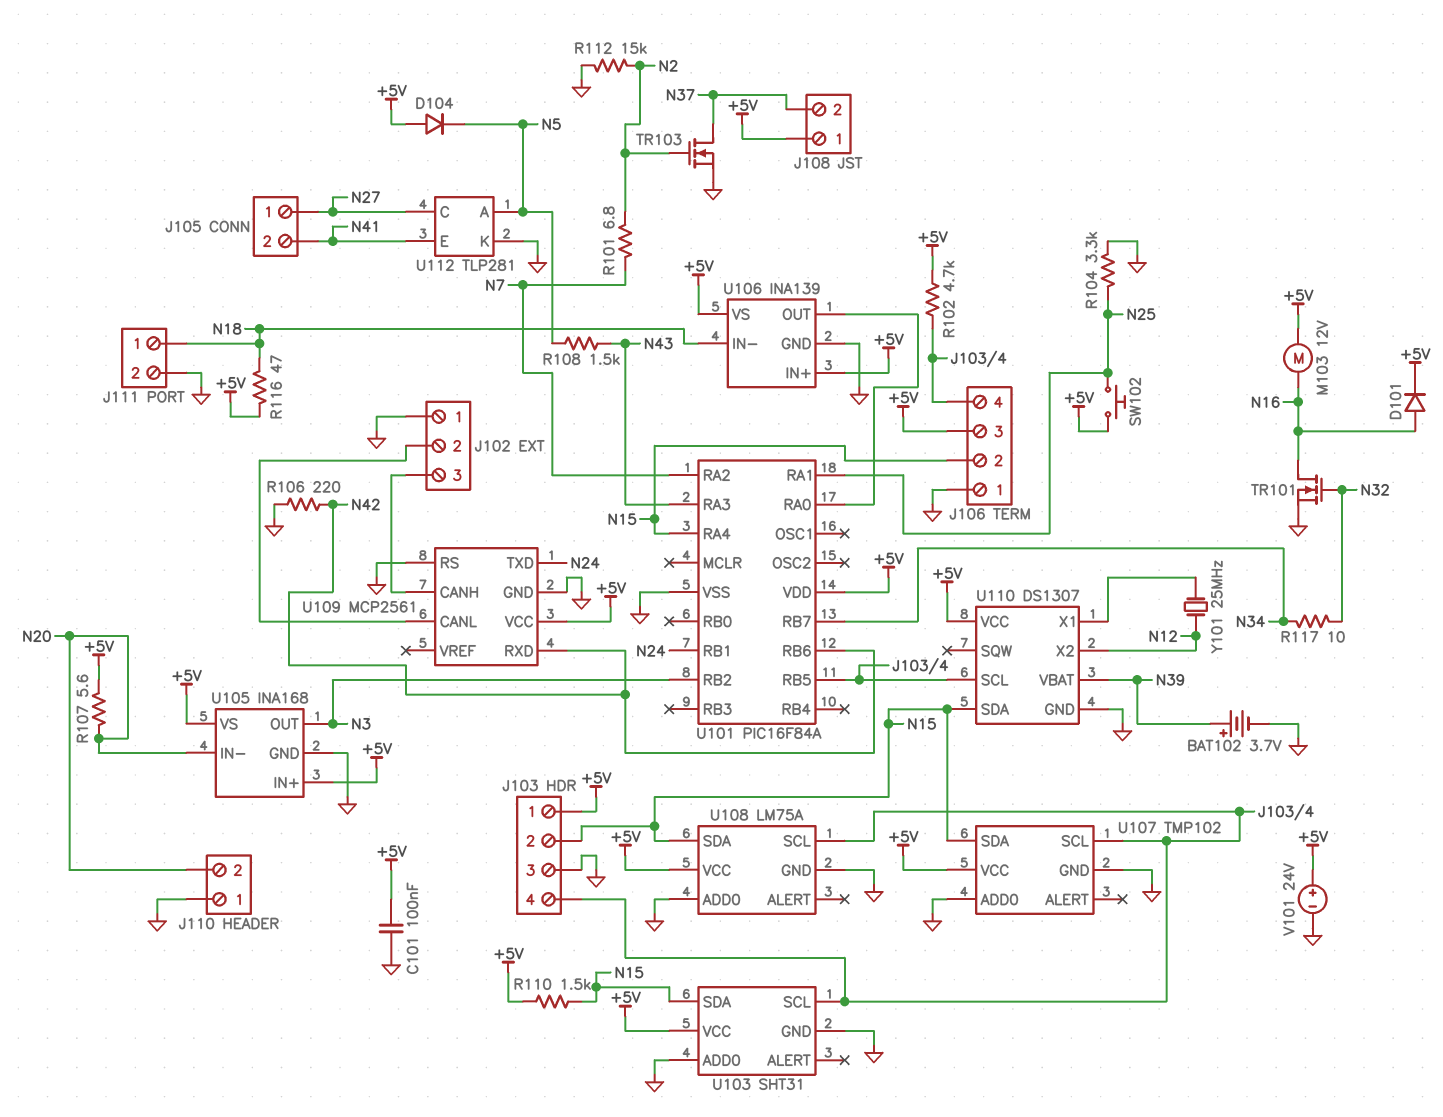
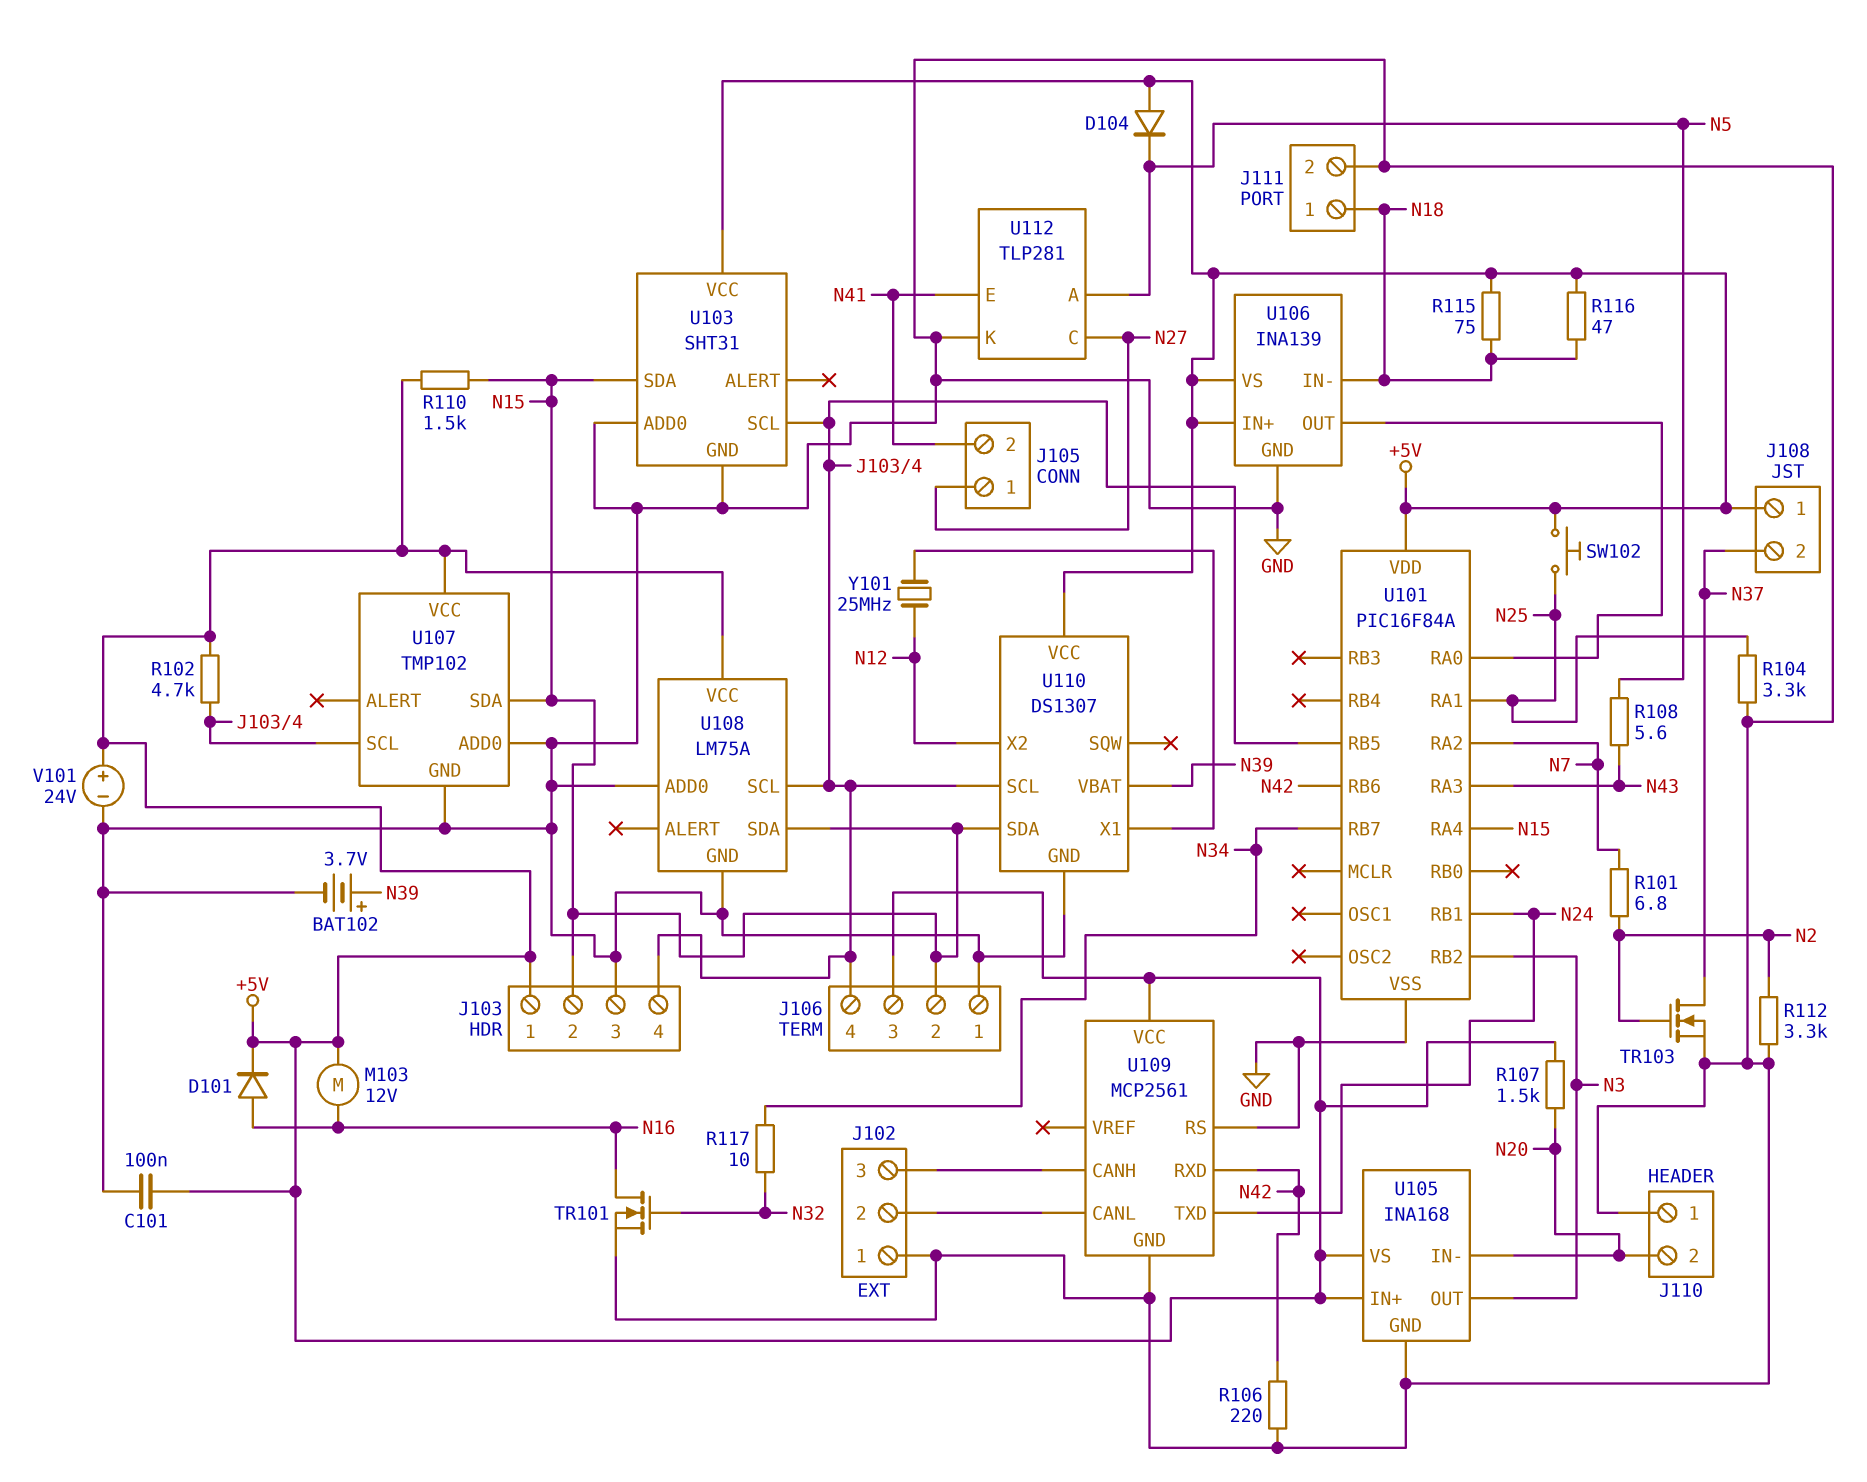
R107: 5.6 (+5V, N20) -> 1.5k (+5V, N20)
R108: 1.5k (N5, N43) -> 5.6 (N5, N43)
R112: 15k (GND, N2) -> 3.3k (GND, N2)
R115: none -> 75 (+5V, N18)

